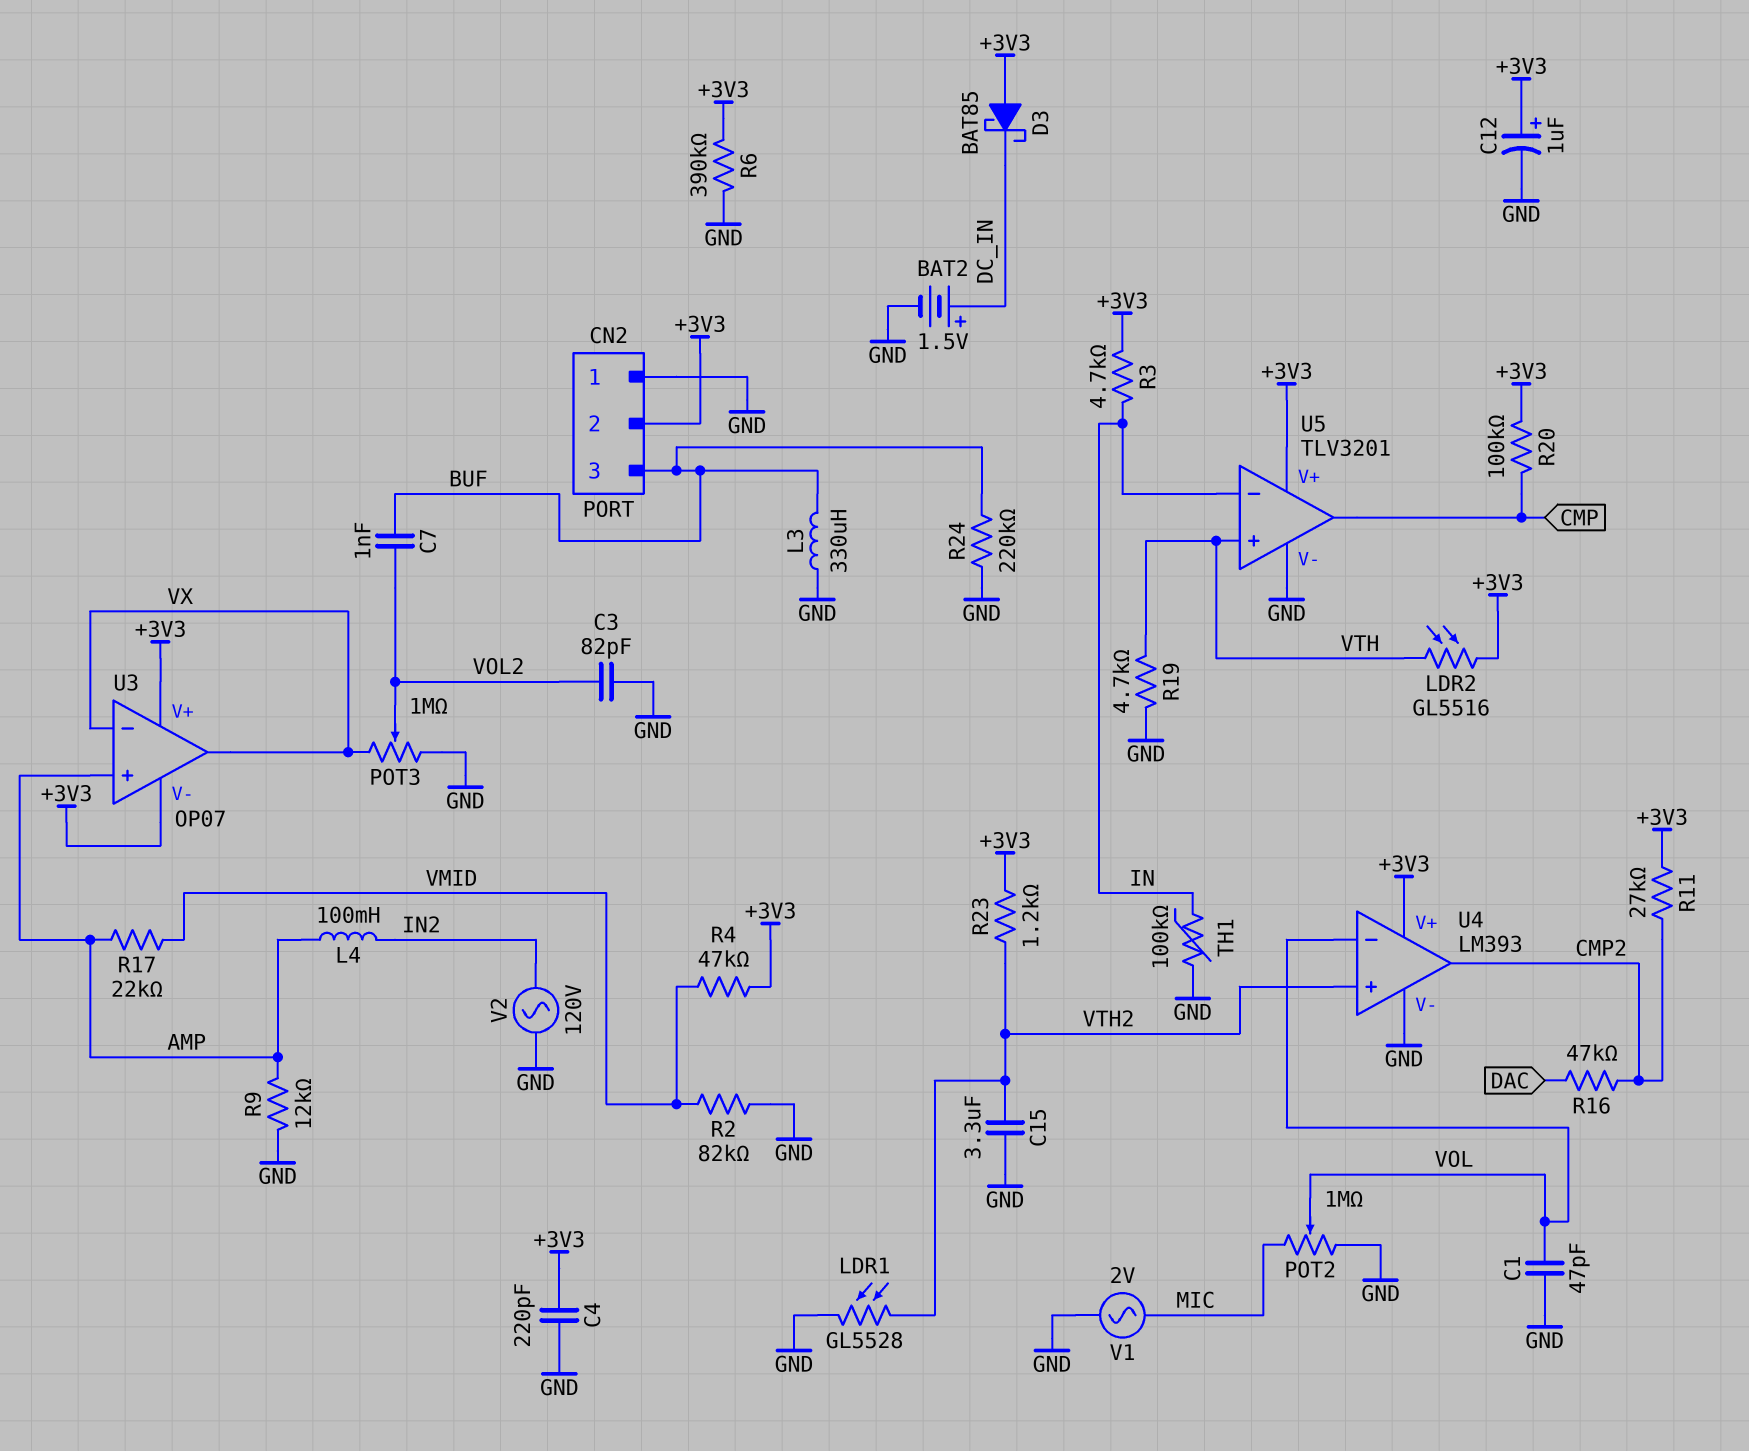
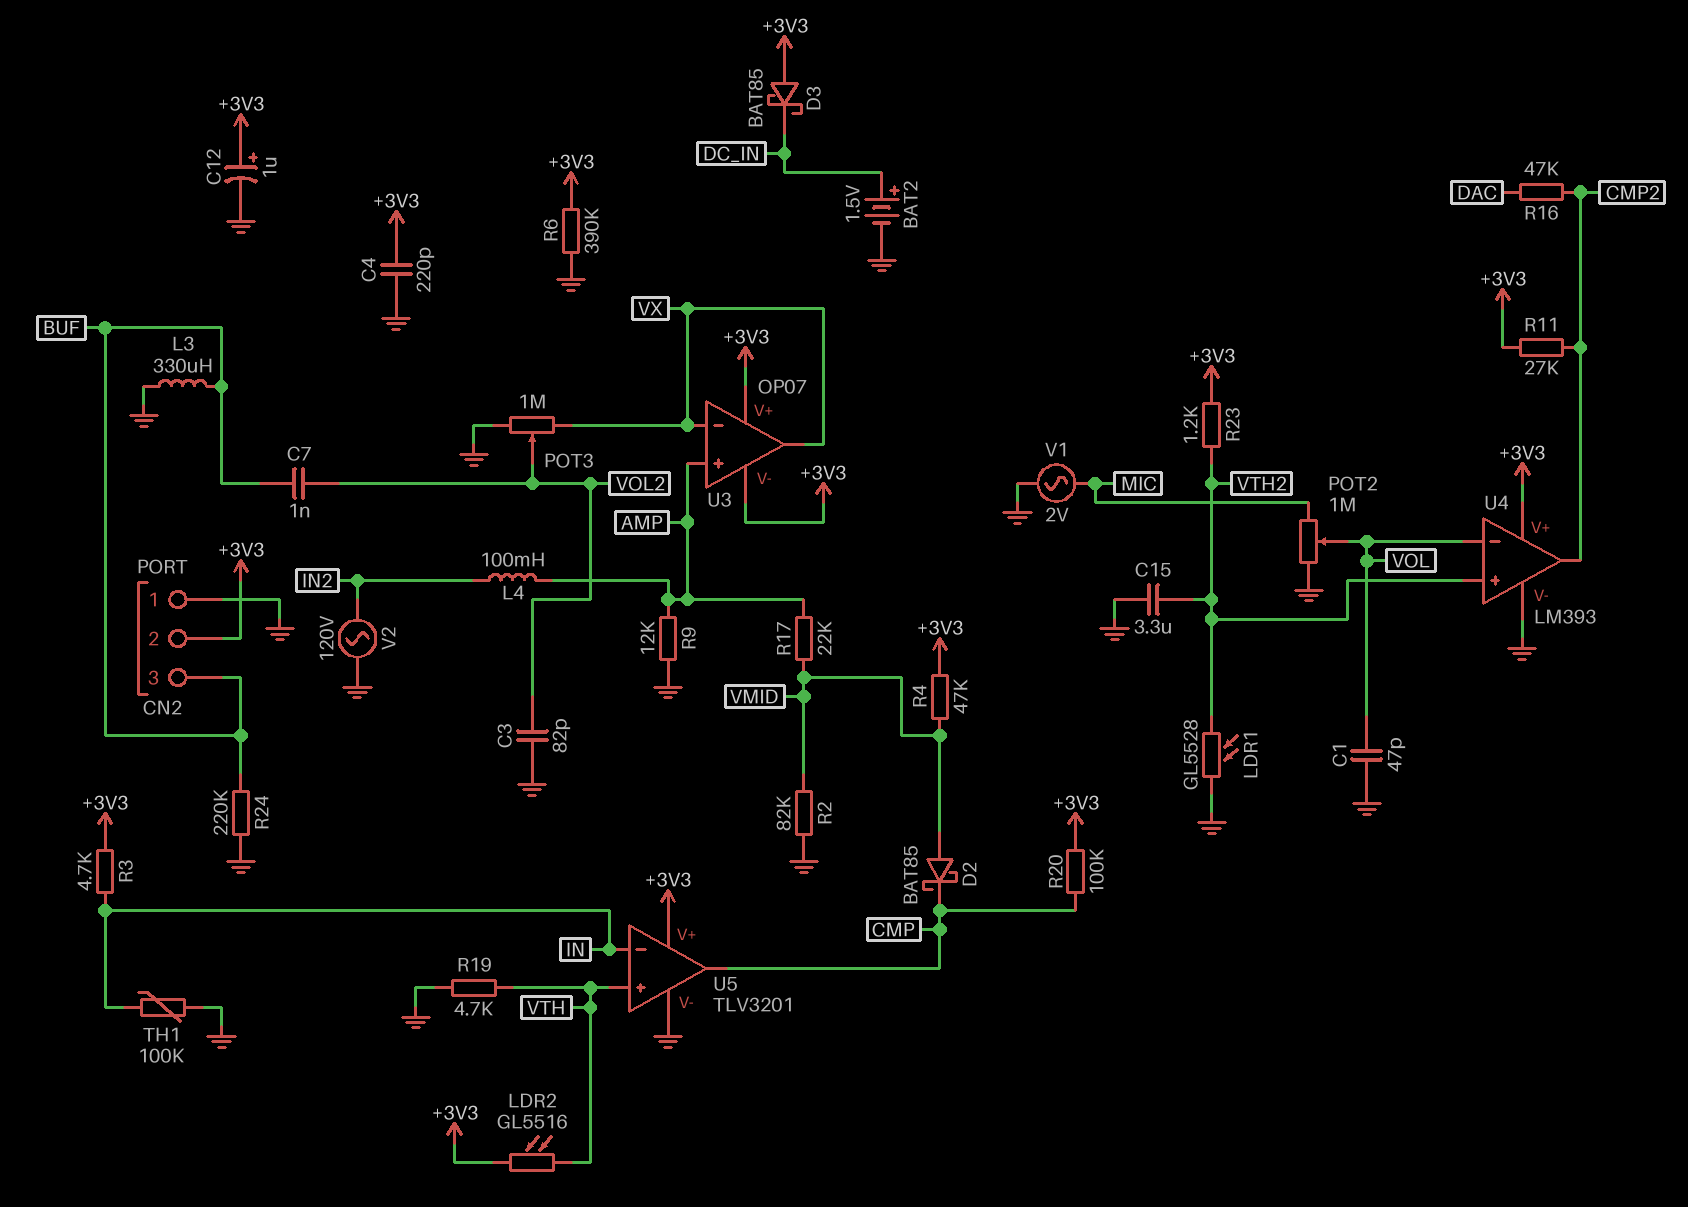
D2: none -> schottky BAT85 (A VMID, K CMP)

